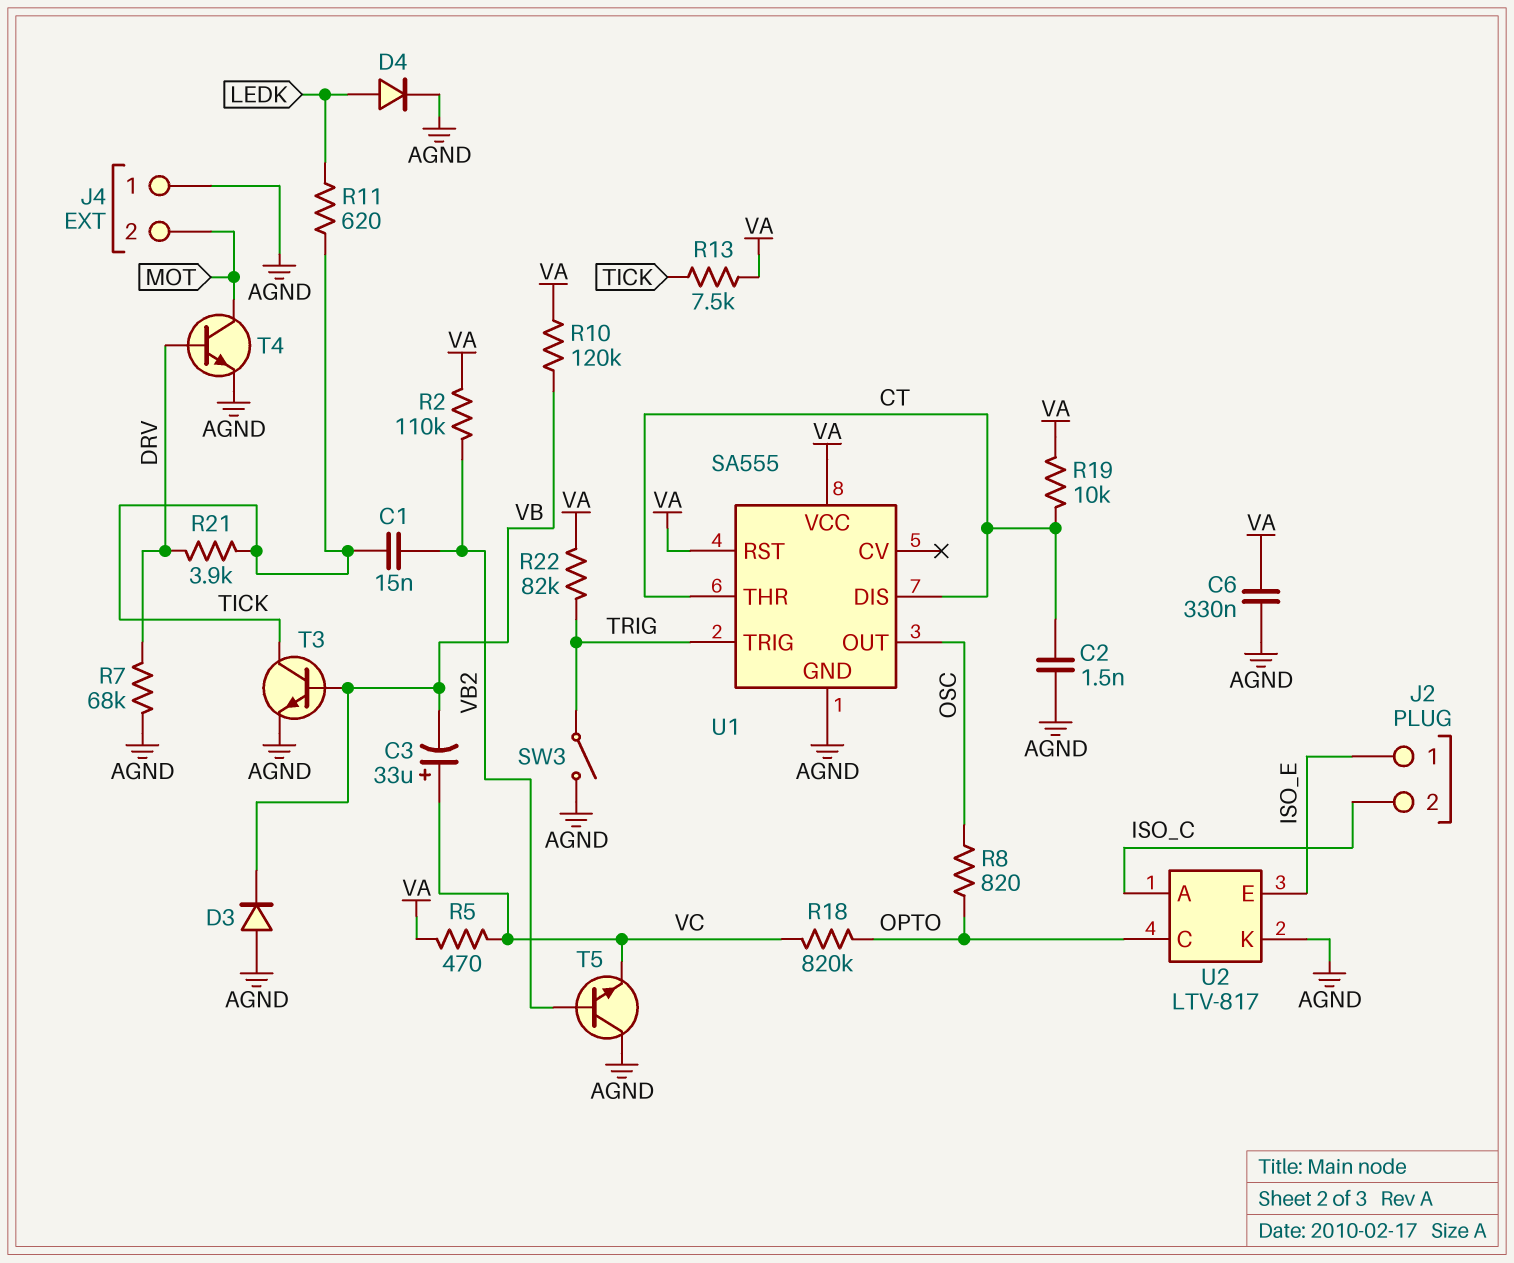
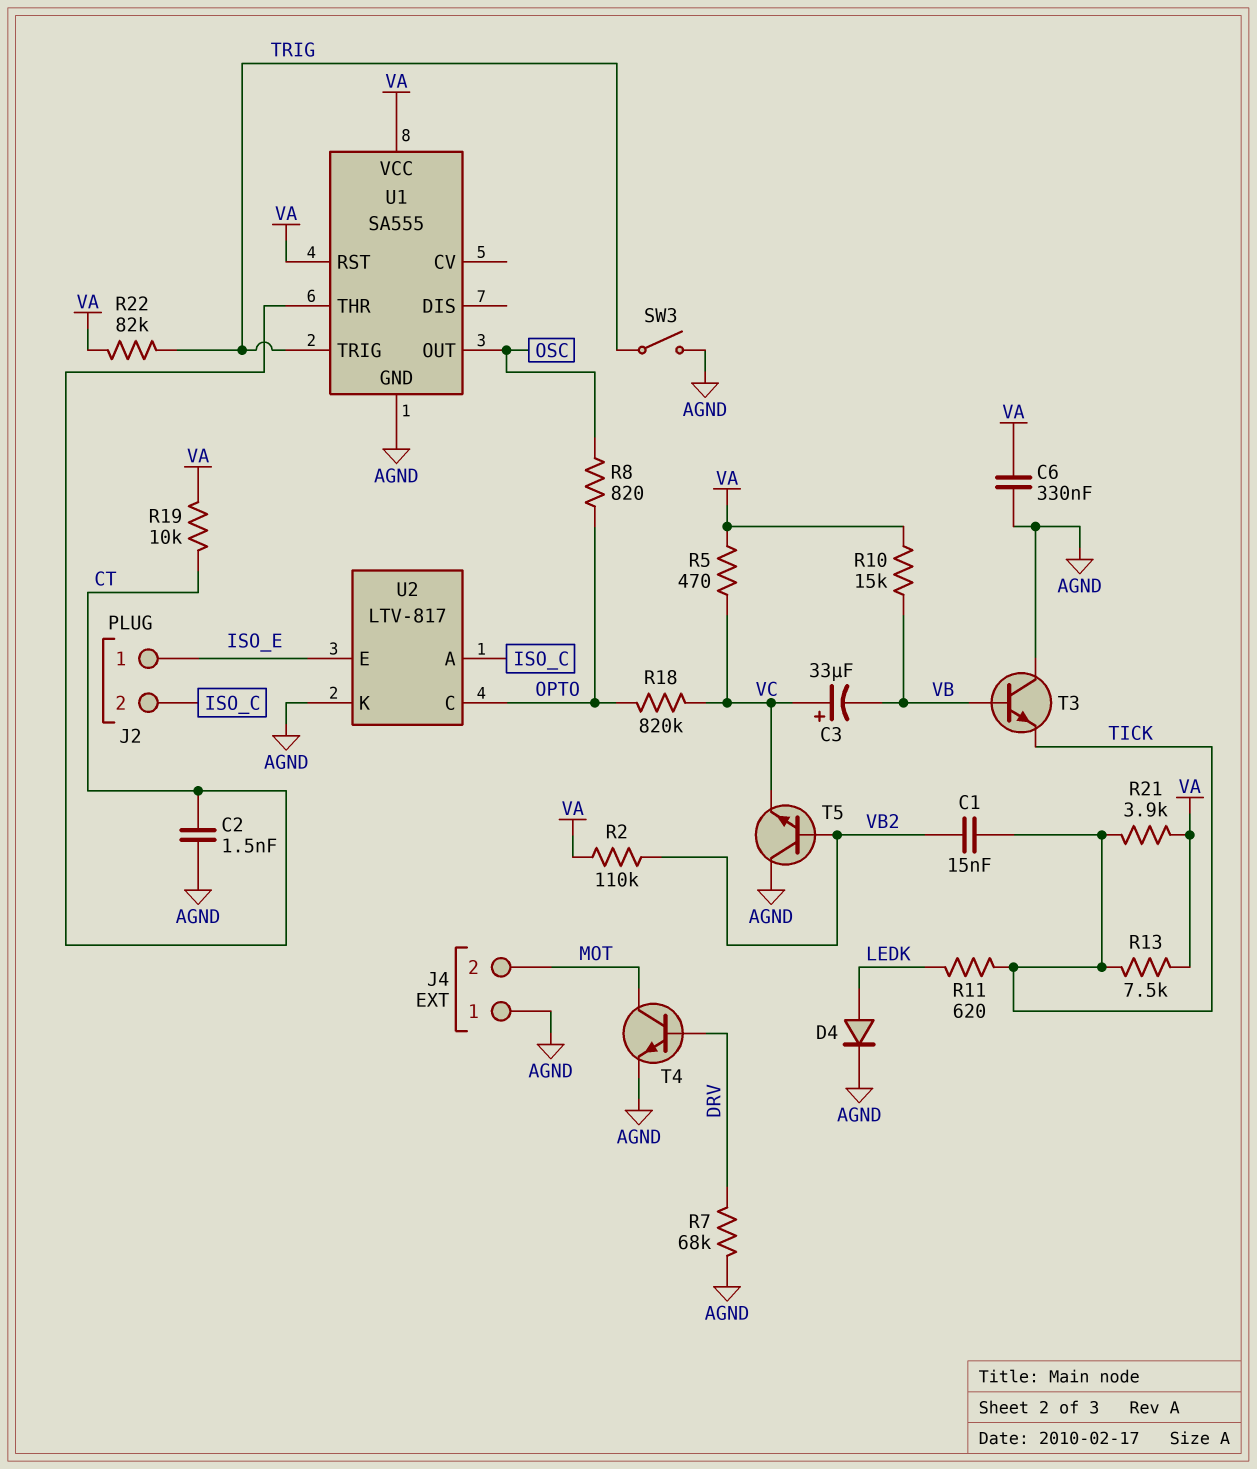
D3: diode (A AGND, K VB) -> none
R10: 120k (VA, VB) -> 15k (VA, VB)
R21: 3.9k (DRV, TICK) -> 3.9k (TICK, VA)
T3: NPN (B VB, C TICK, E AGND) -> NPN (B VB, C AGND, E TICK)
U1 pin DIS: CT -> none

